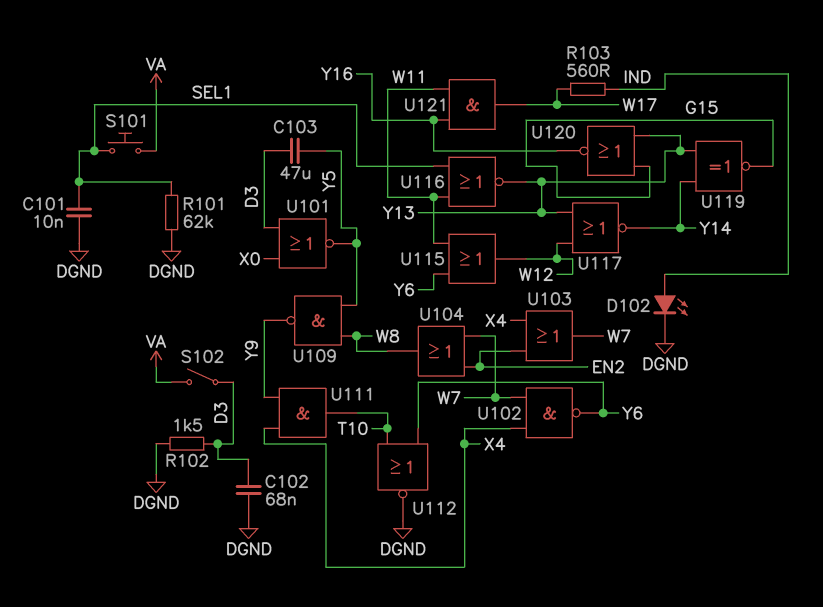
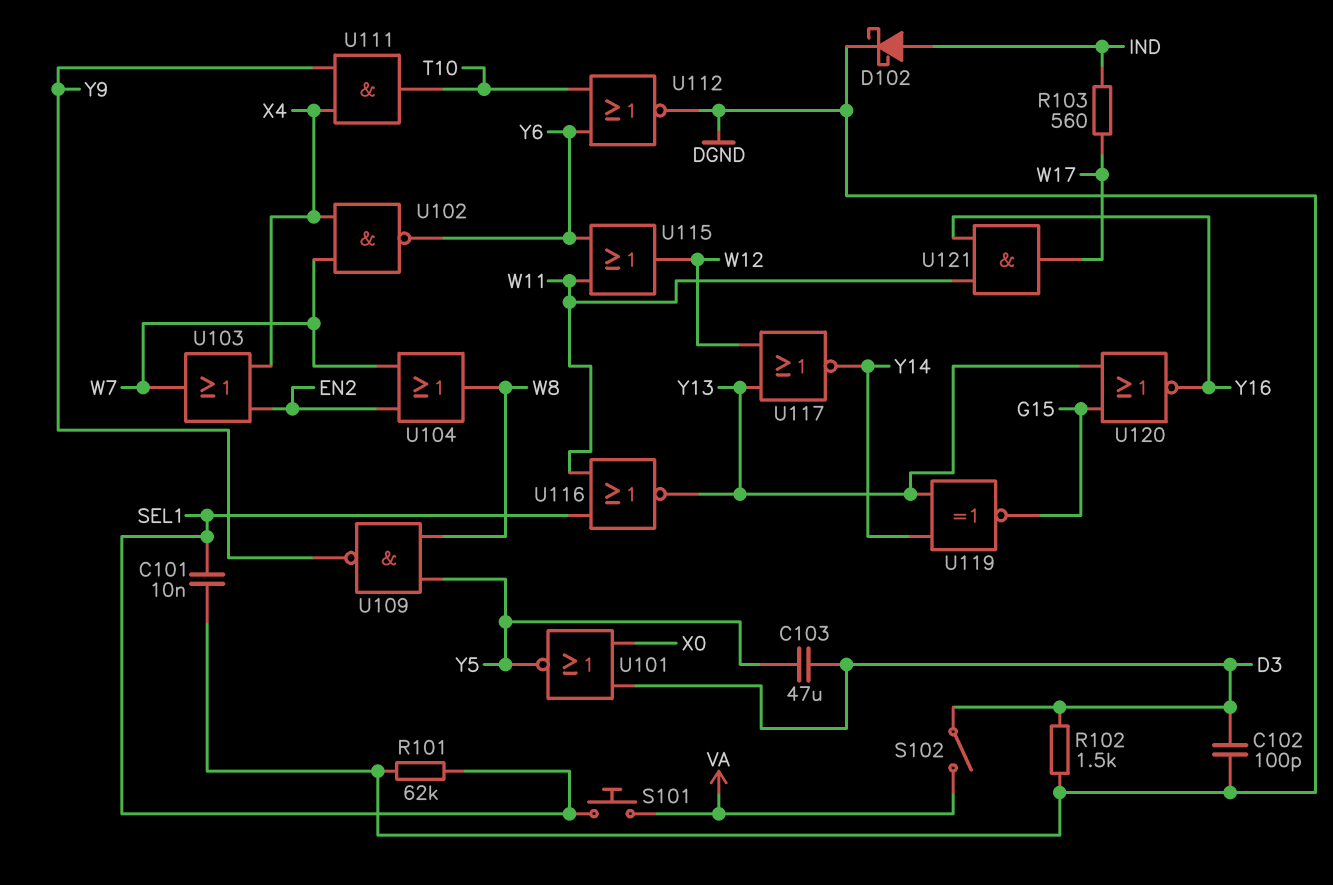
C102: 68nF (D3, DGND) -> 100pF (D3, DGND)
D102: LED (A IND, K DGND) -> schottky (A IND, K DGND)

